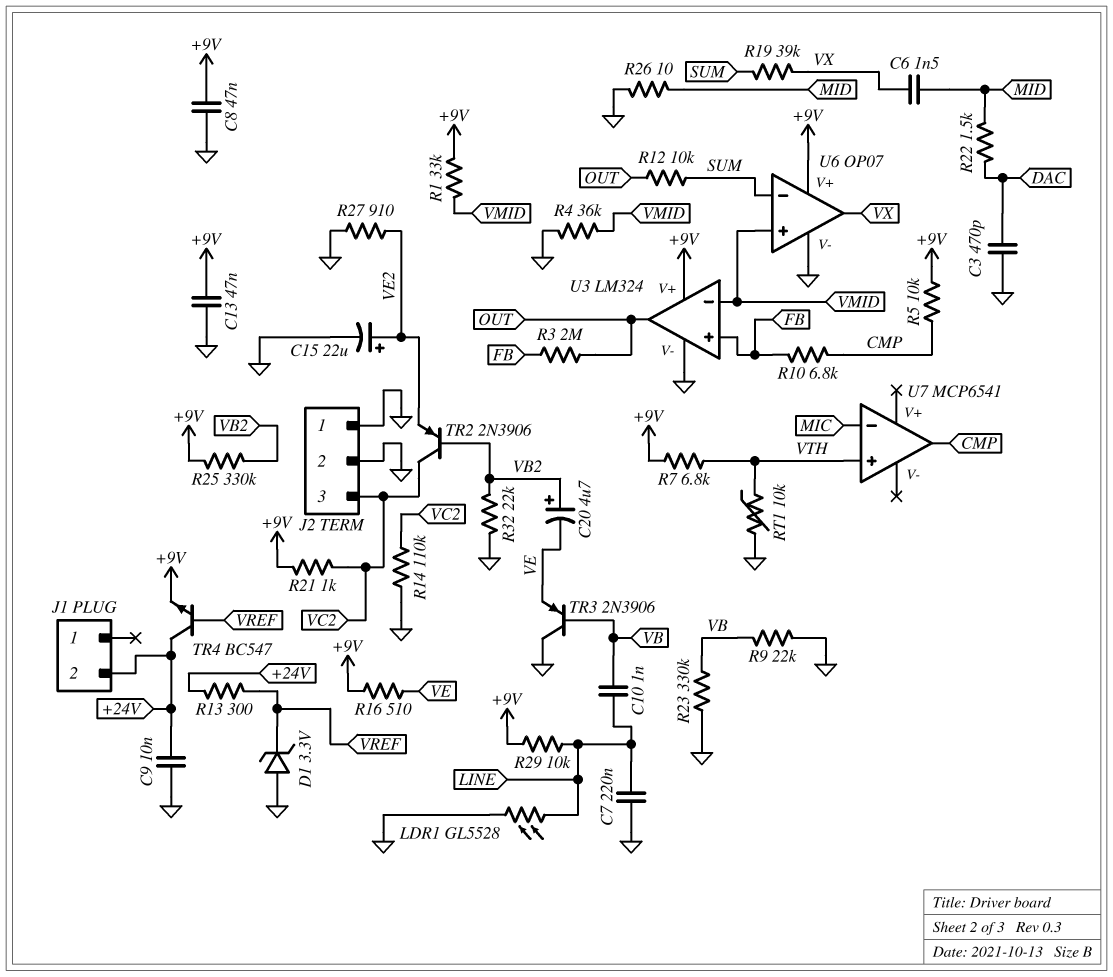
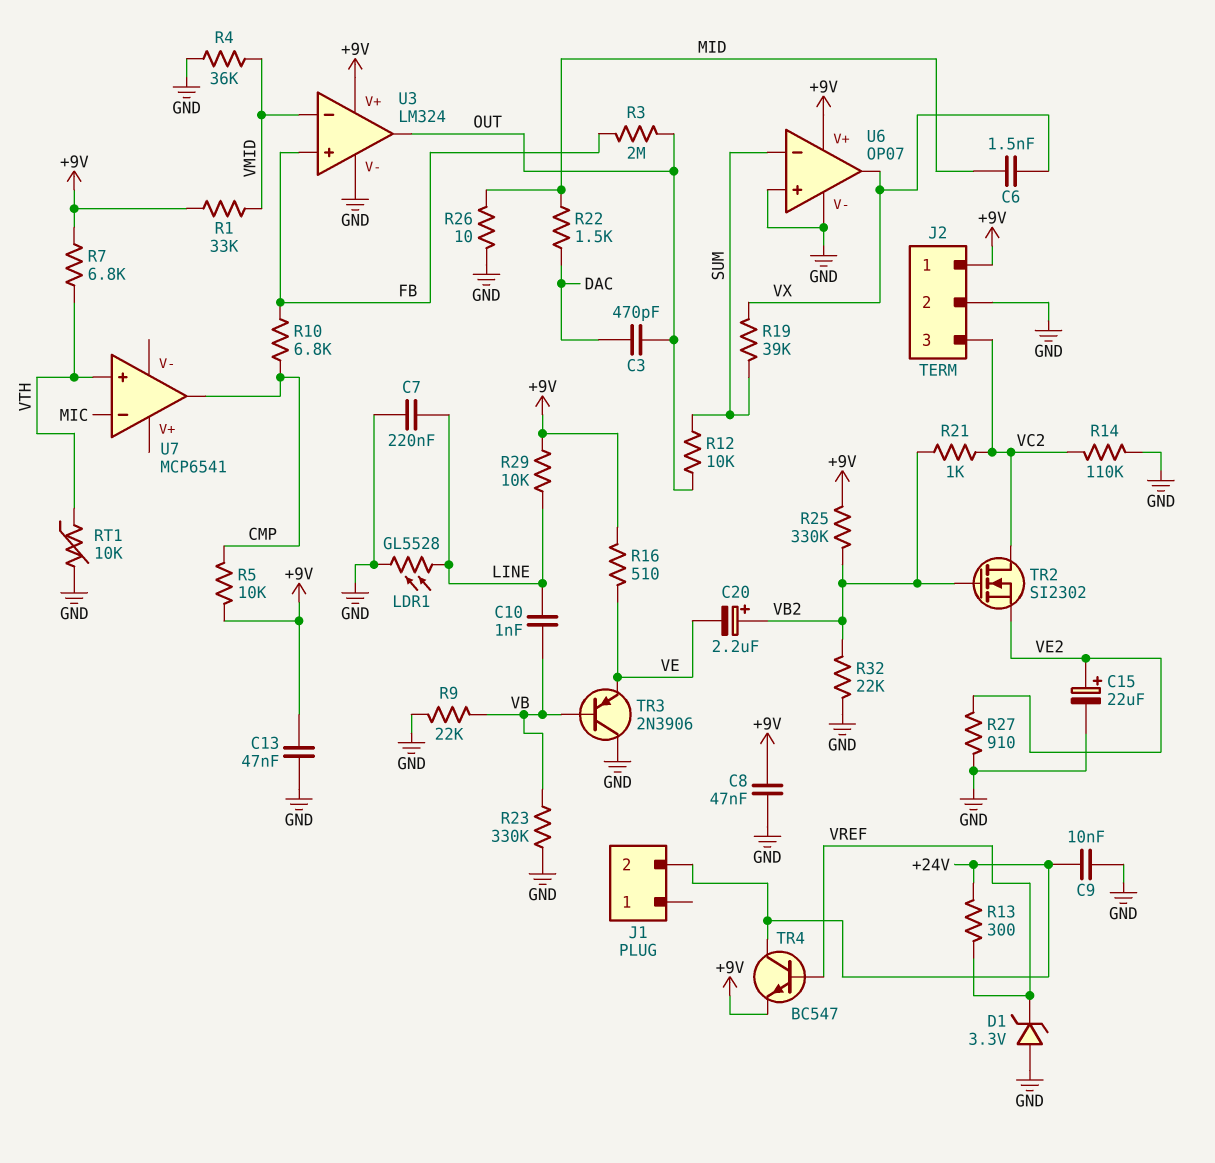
C3: 470pF (DAC, GND) -> 470pF (DAC, OUT)
C20: 4.7uF (plus VB2, minus VE) -> 2.2uF (plus VB2, minus VE)
J2 pin 1: GND -> +9V
R21: 1k (+9V, VC2) -> 1k (VB2, VC2)
TR2: PNP 2N3906 (B VB2, C VC2, E VE2) -> NMOS SI2302 (G VB2, D VC2, S VE2)
U6 pin in+: VMID -> GND

